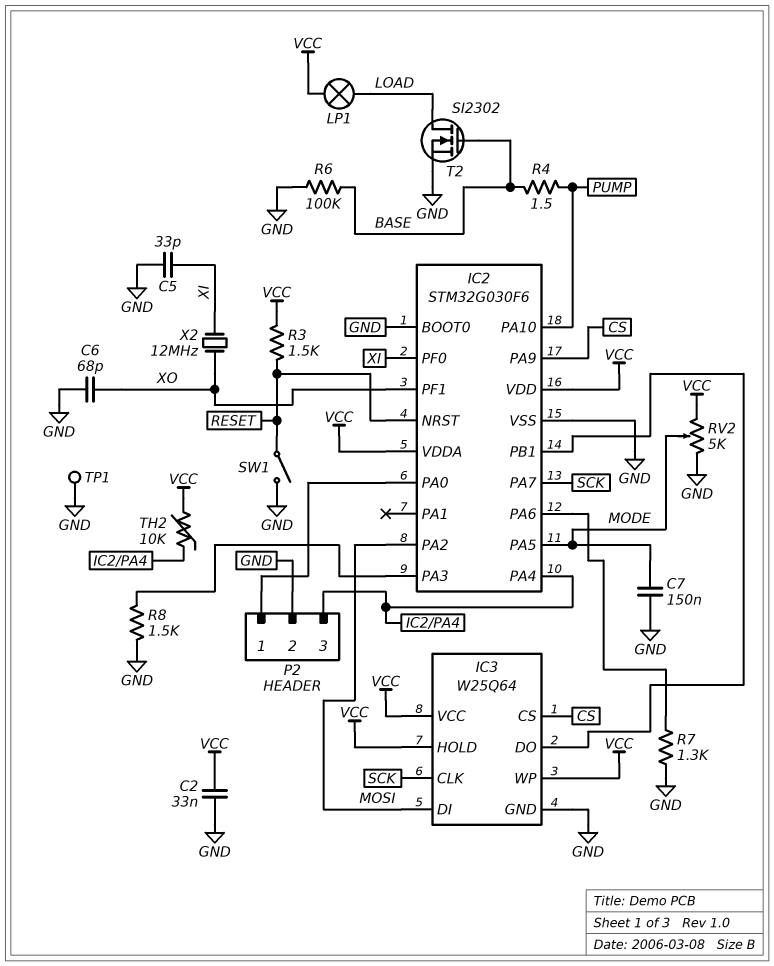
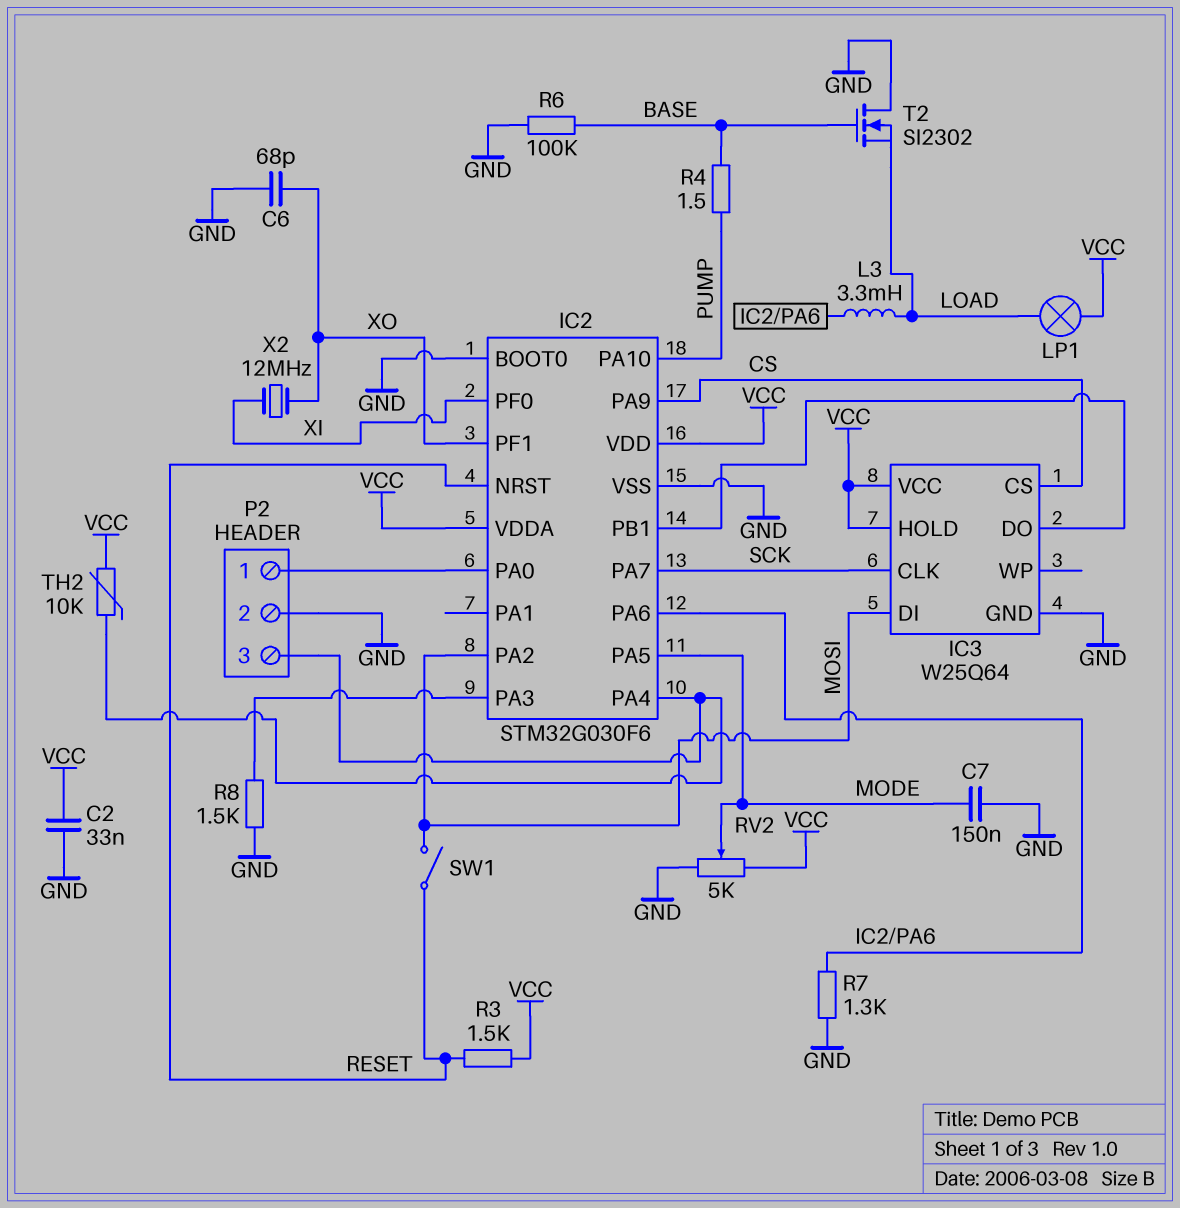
C5: 33pF (GND, XI) -> none
IC3 pin WP: VCC -> none
L3: none -> 3.3mH (IC2/PA6, LOAD)
SW1: switch (GND, RESET) -> switch (MOSI, RESET)
T2: NMOS SI2302 (G BASE, D LOAD, S GND) -> NMOS SI2302 (G BASE, D GND, S LOAD)
TP1: test point (GND) -> none

